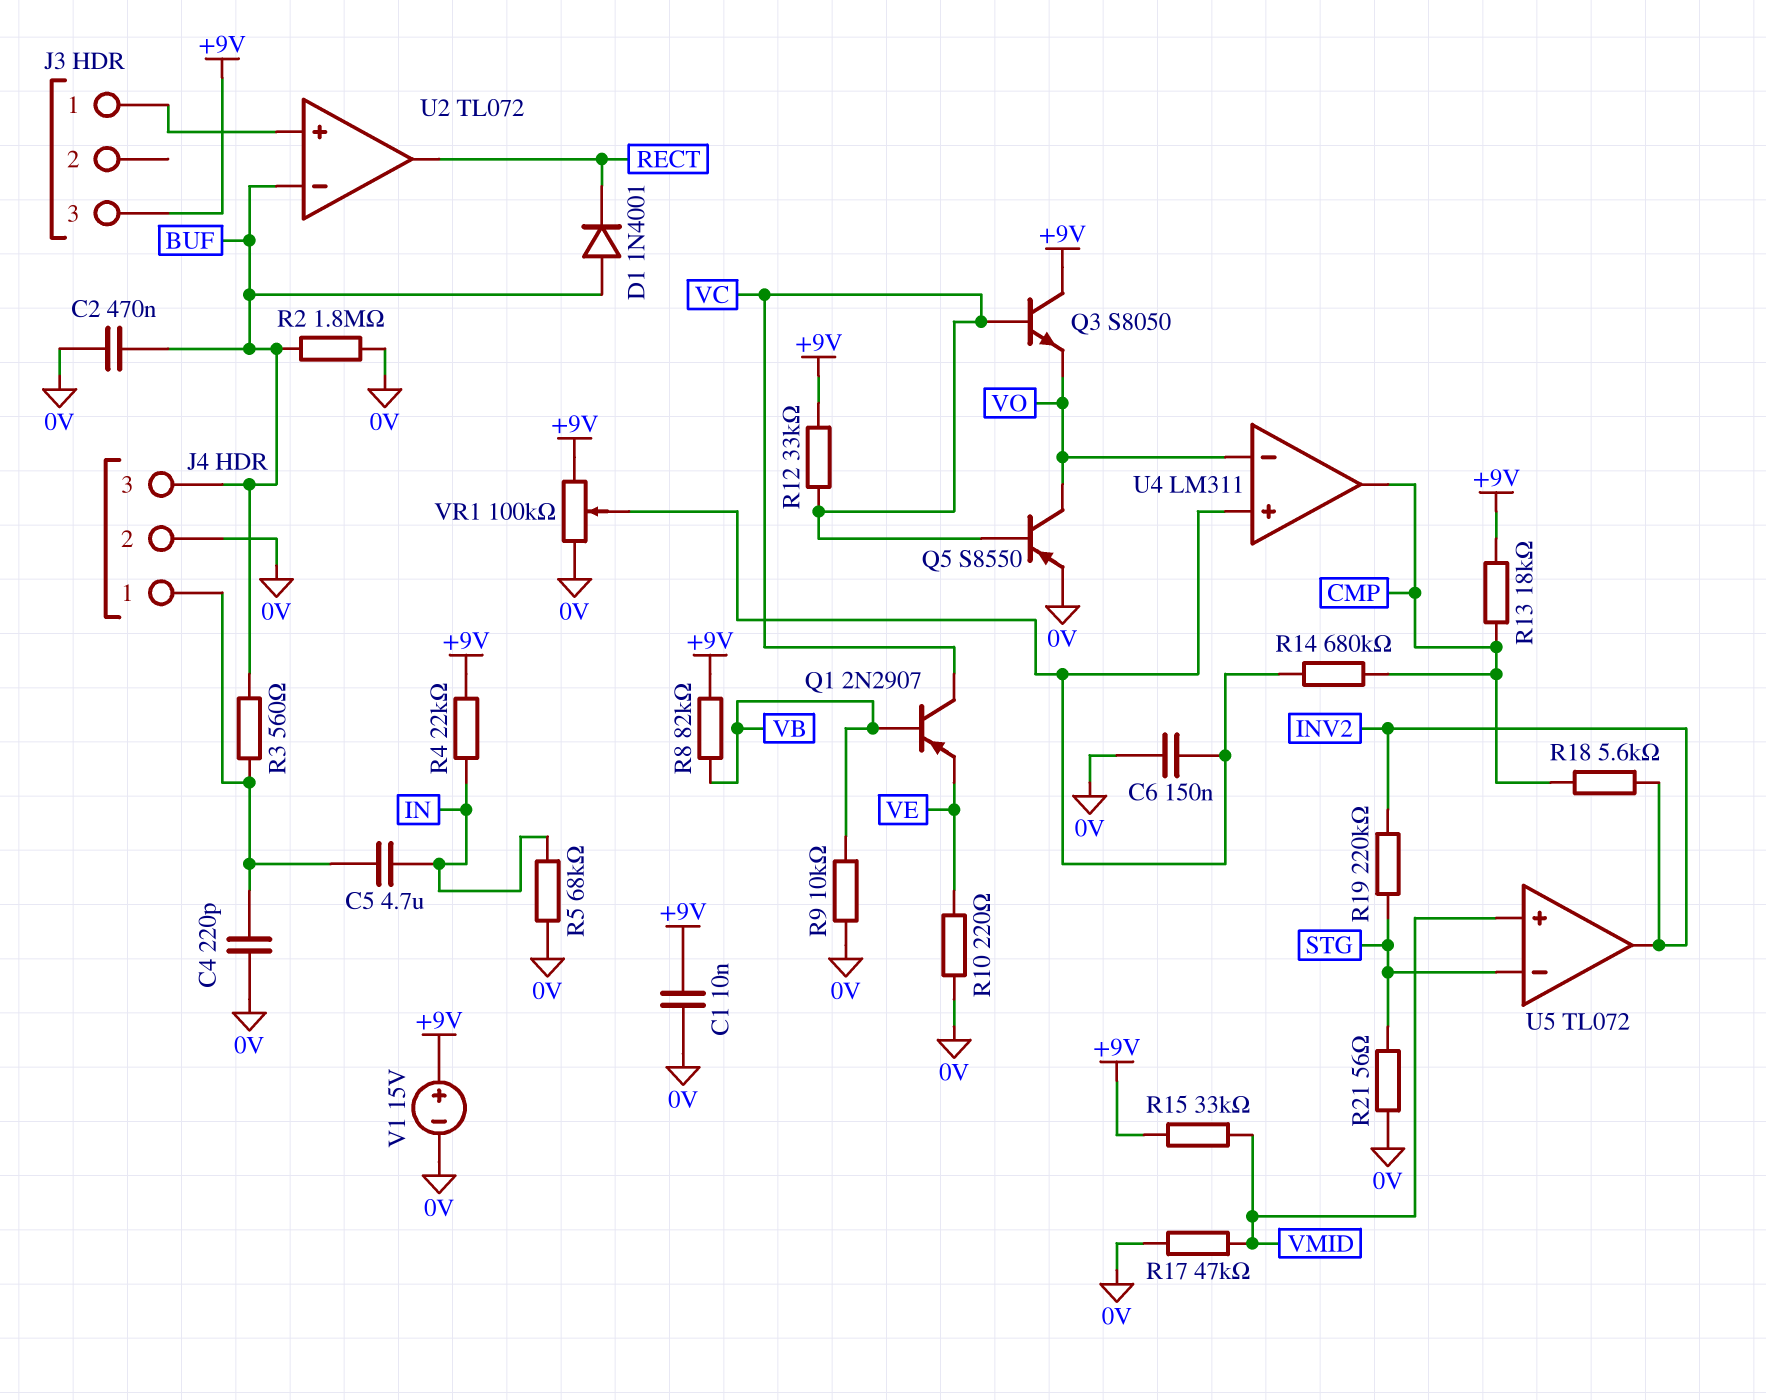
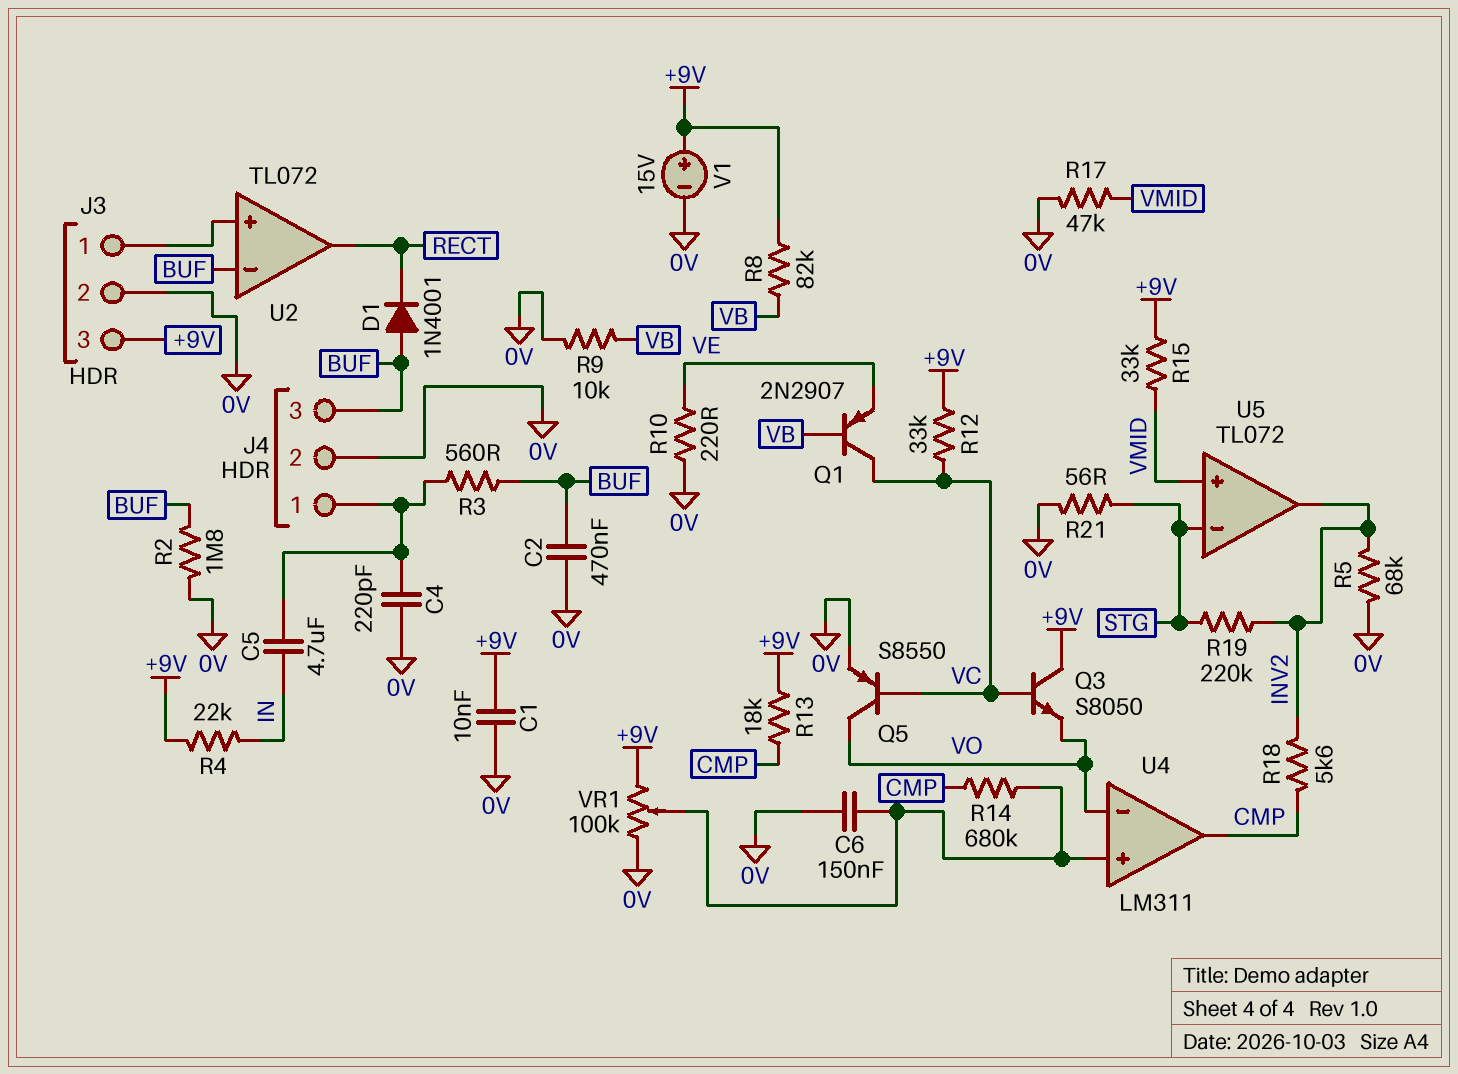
J3 pin 2: none -> 0V
R5: 68k (0V, IN) -> 68k (0V, INV2)

